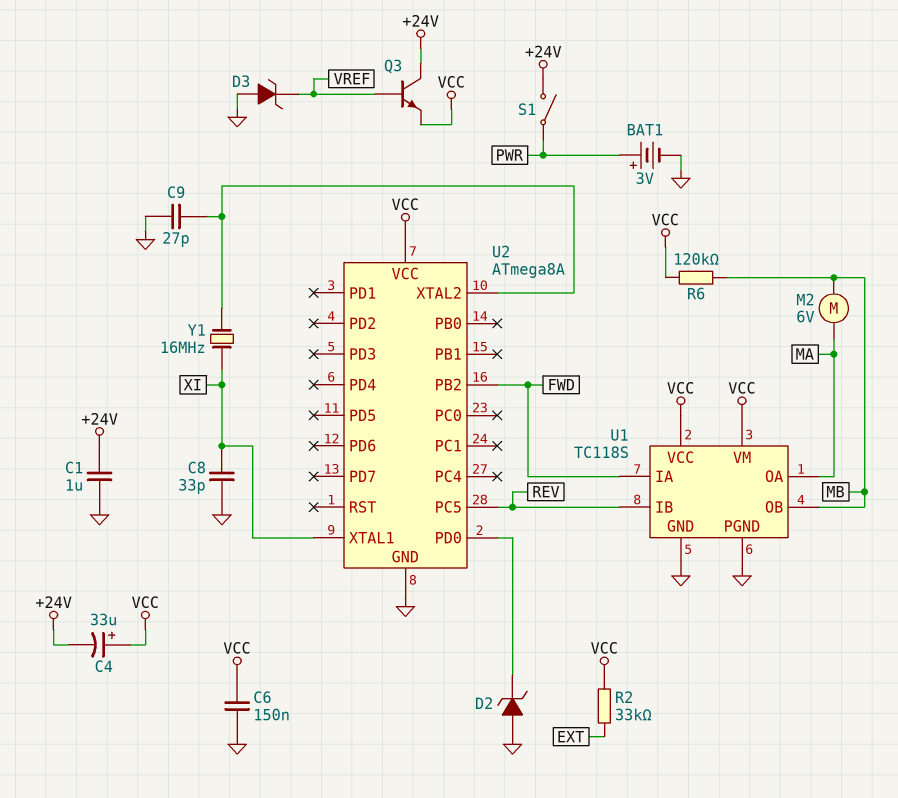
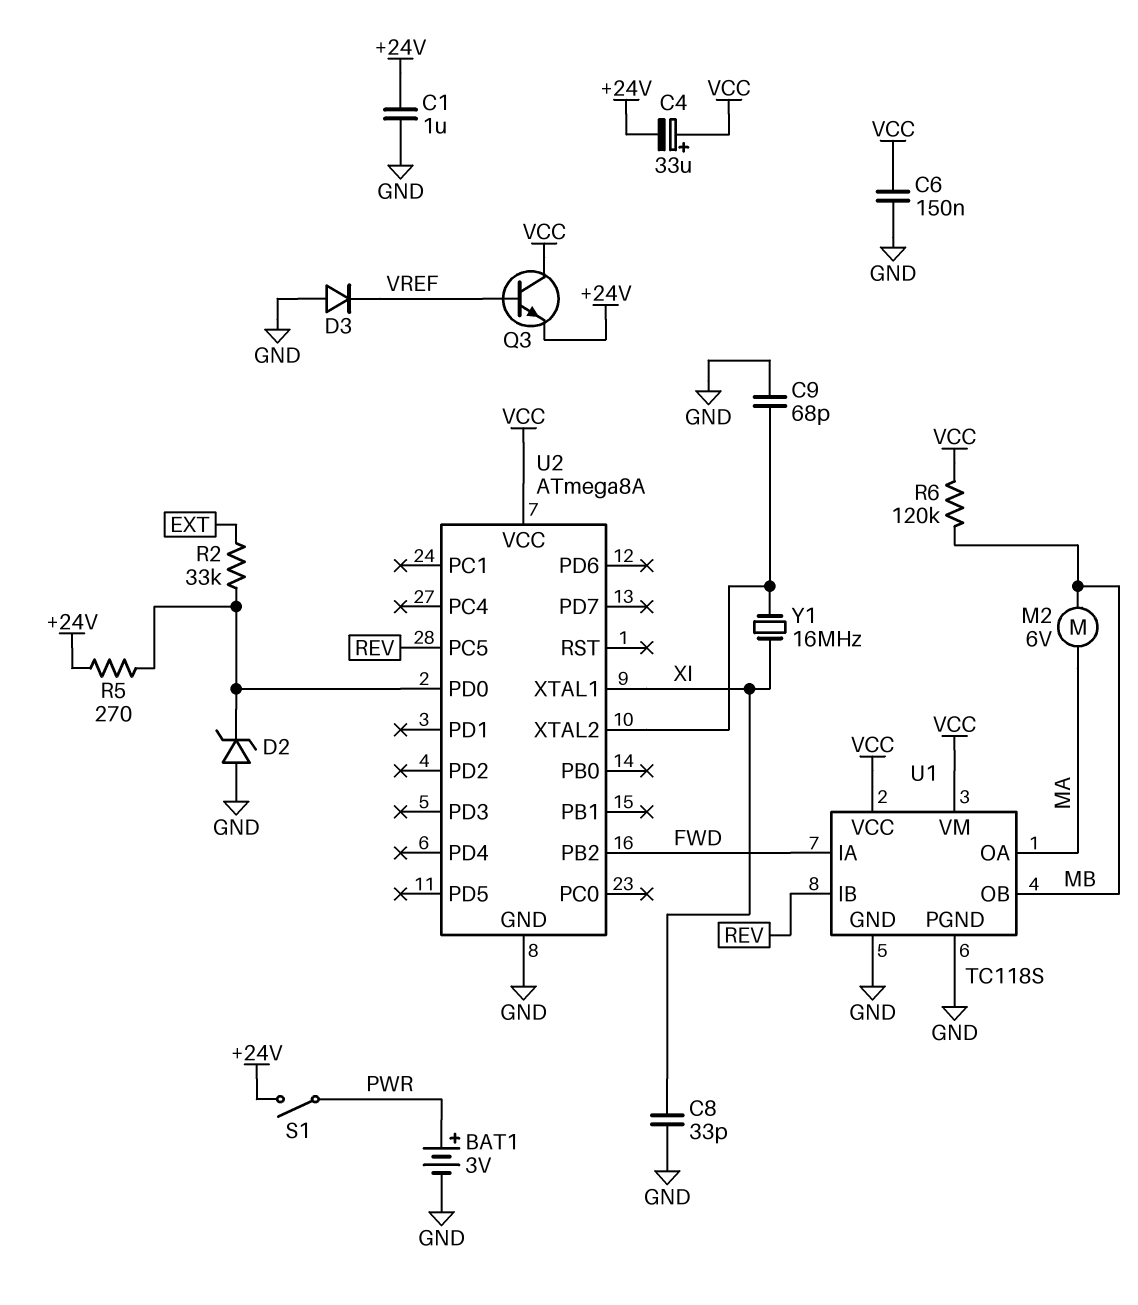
C9: 27pF (GND, U2/XTAL2) -> 68pF (GND, U2/XTAL2)
D3: zener (A GND, K VREF) -> diode (A GND, K VREF)
Q3: NPN (B VREF, C +24V, E VCC) -> NPN (B VREF, C VCC, E +24V)
R2: 33k (EXT, VCC) -> 33k (EXT, U2/PD0)
R5: none -> 270 (+24V, U2/PD0)

